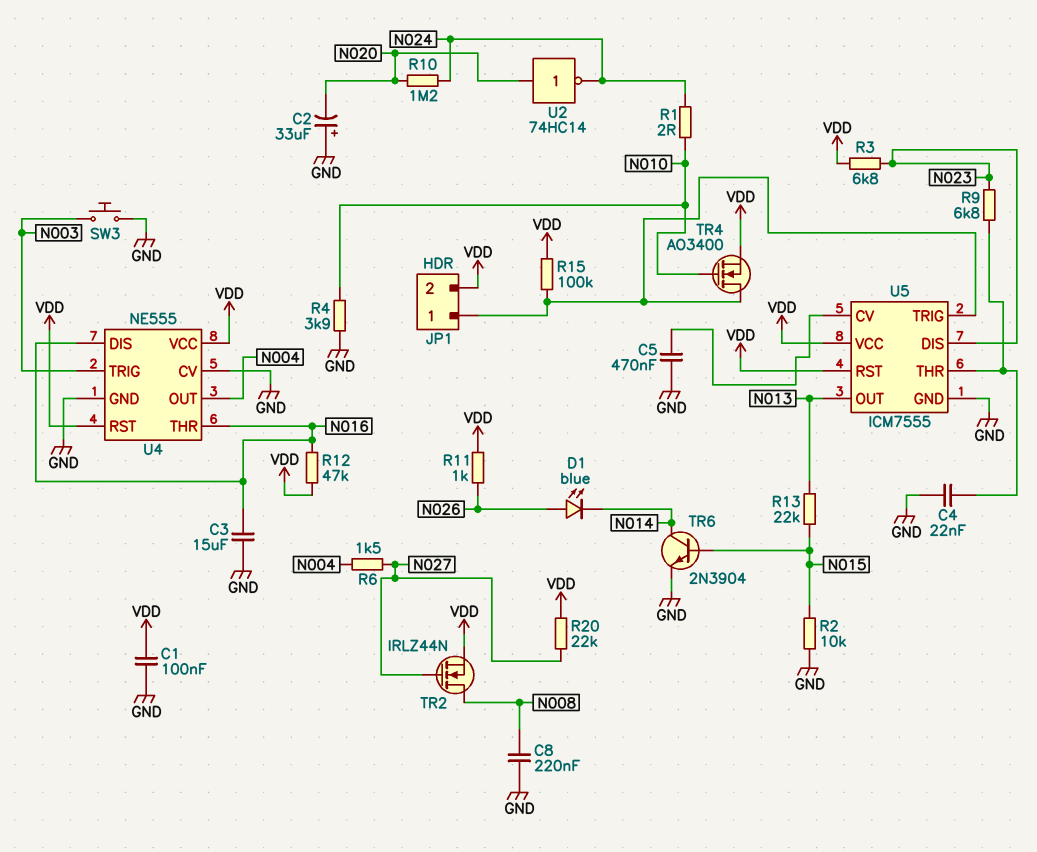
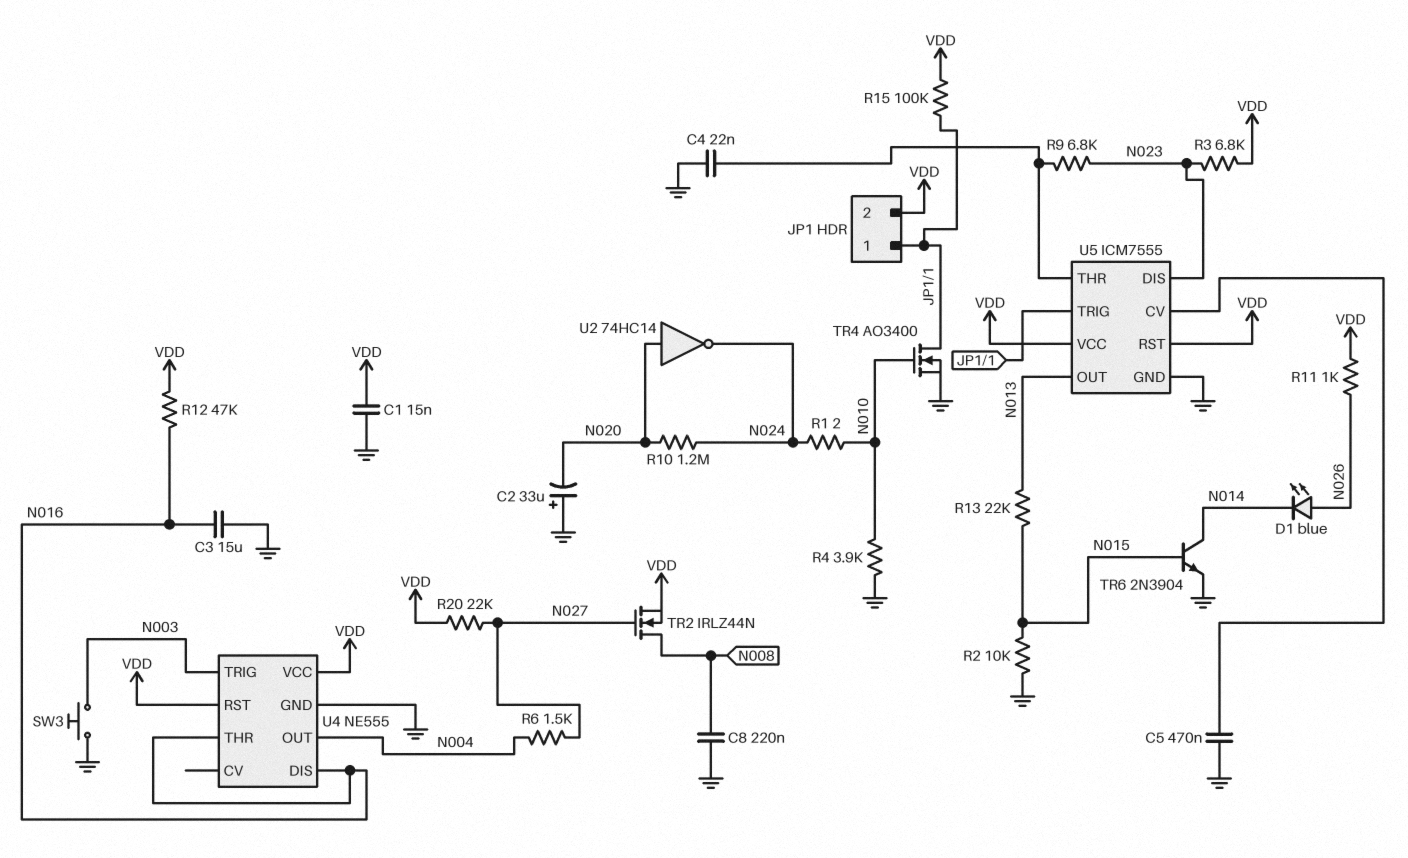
C1: 100nF (GND, VDD) -> 15nF (GND, VDD)
TR4: NMOS AO3400 (G N010, D JP1/1, S VDD) -> NMOS AO3400 (G N010, D JP1/1, S GND)
U4 pin CV: GND -> none

